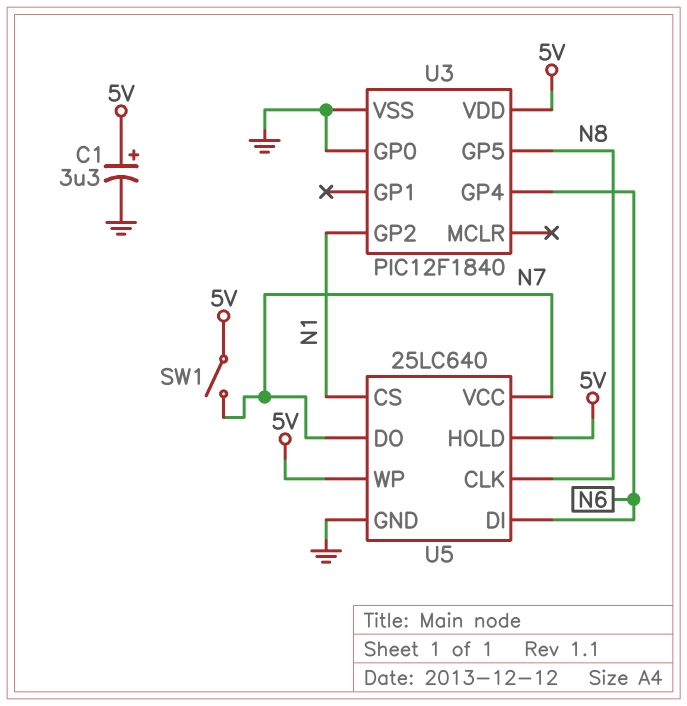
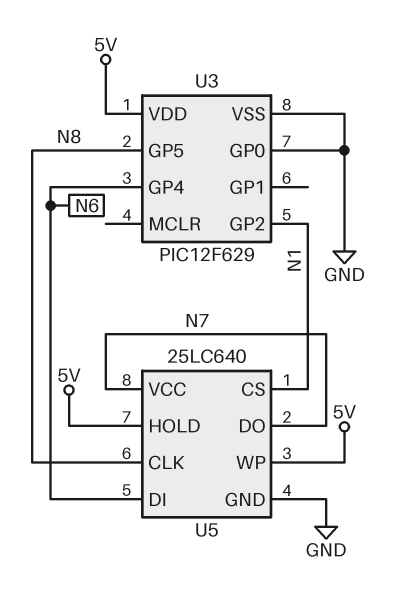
C1: 3.3uF (plus 5V, minus GND) -> none
SW1: switch (5V, N7) -> none
U3: PIC12F1840 -> PIC12F629

